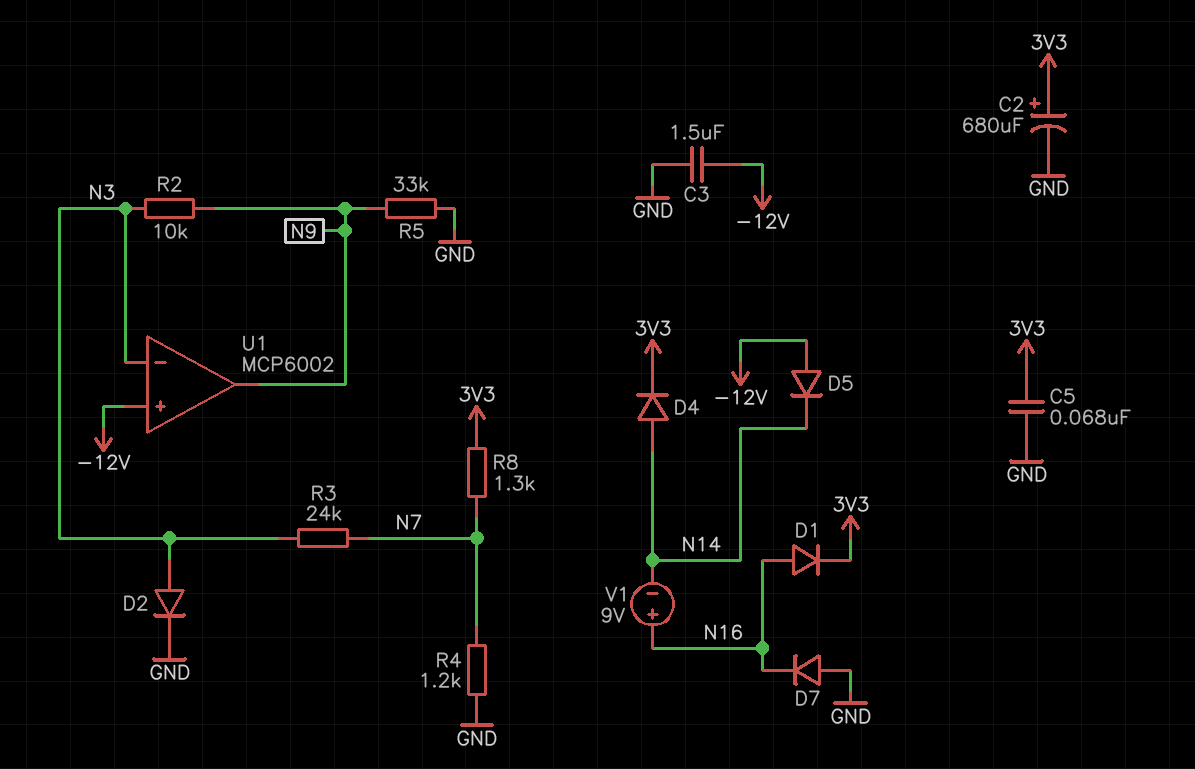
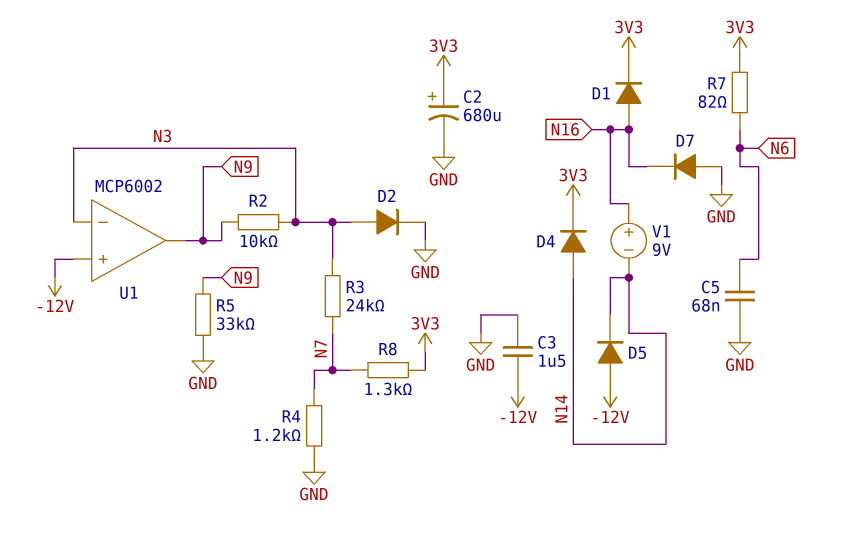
C5: 68nF (3V3, GND) -> 68nF (GND, N6)
R7: none -> 82 (3V3, N6)

